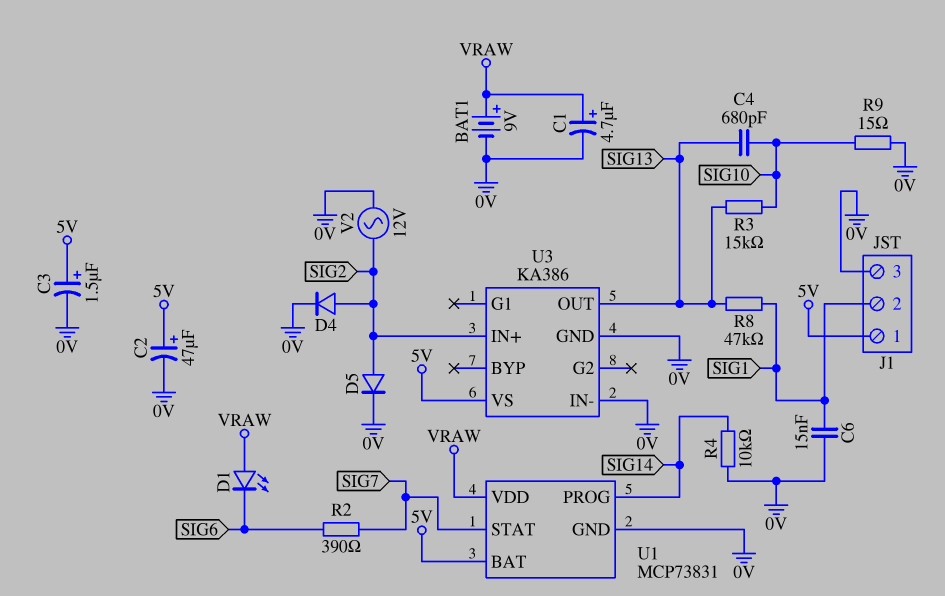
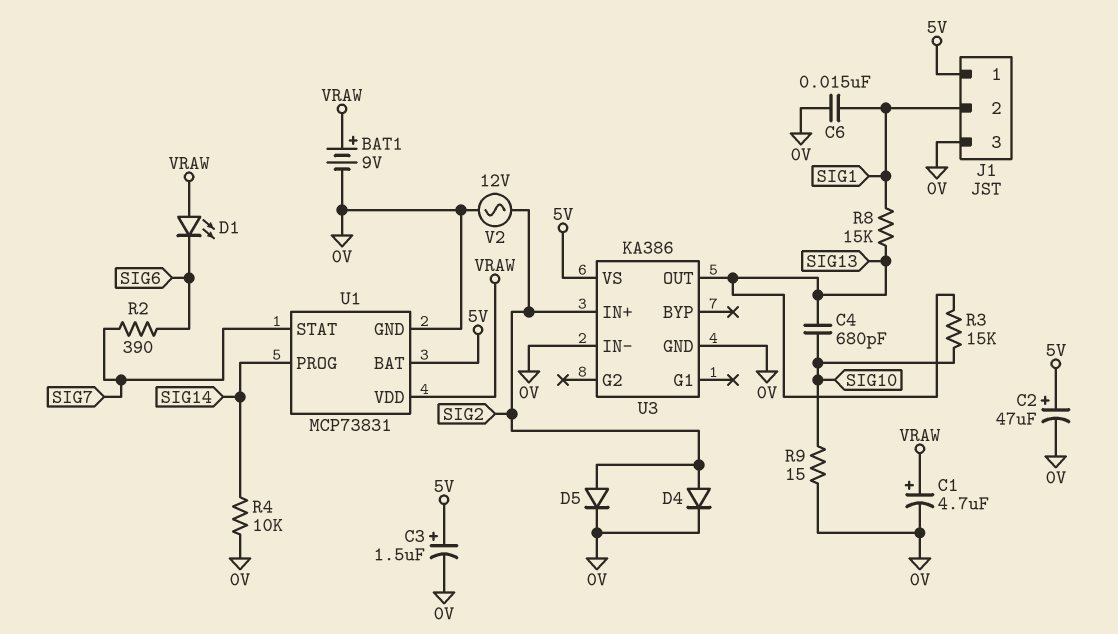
R8: 47k (SIG1, SIG13) -> 15k (SIG1, SIG13)

